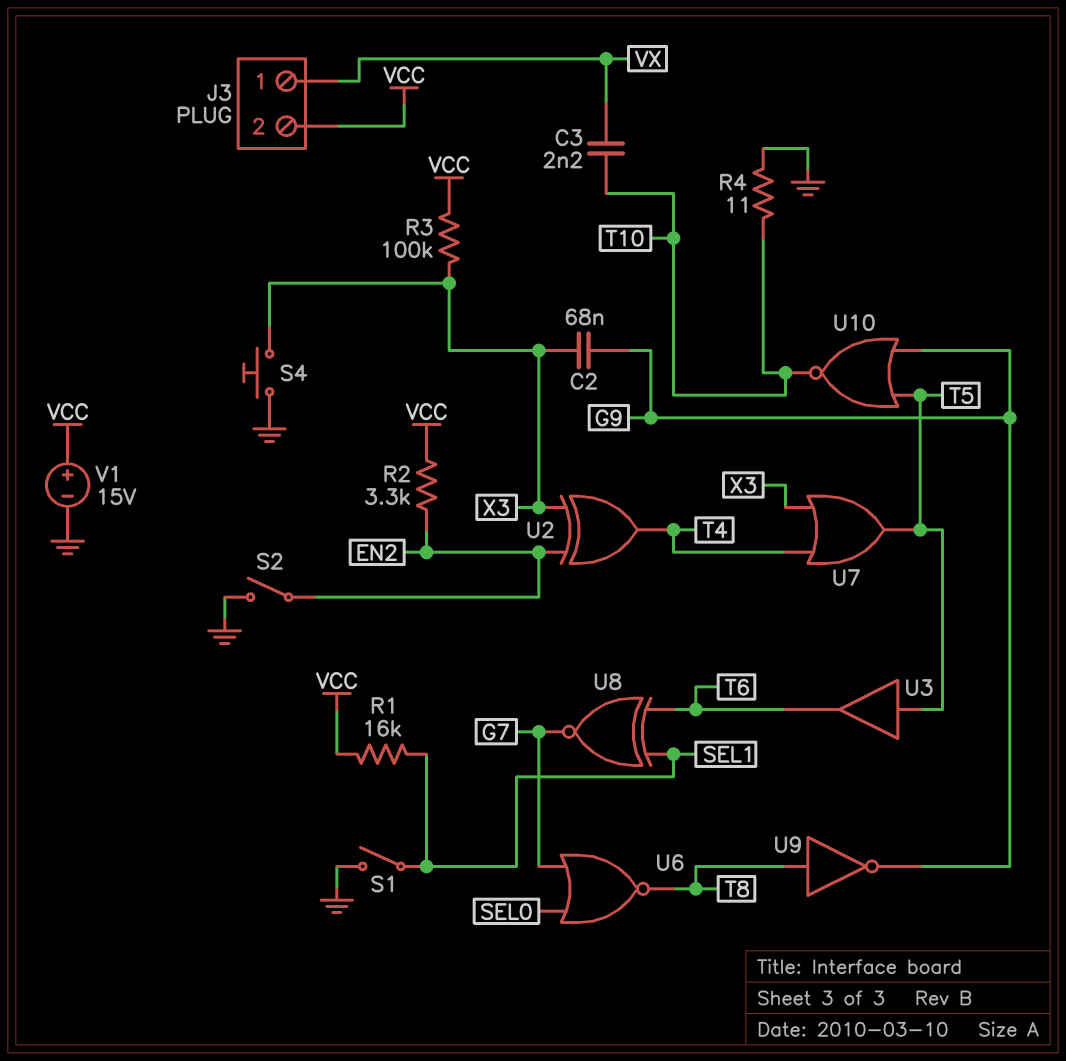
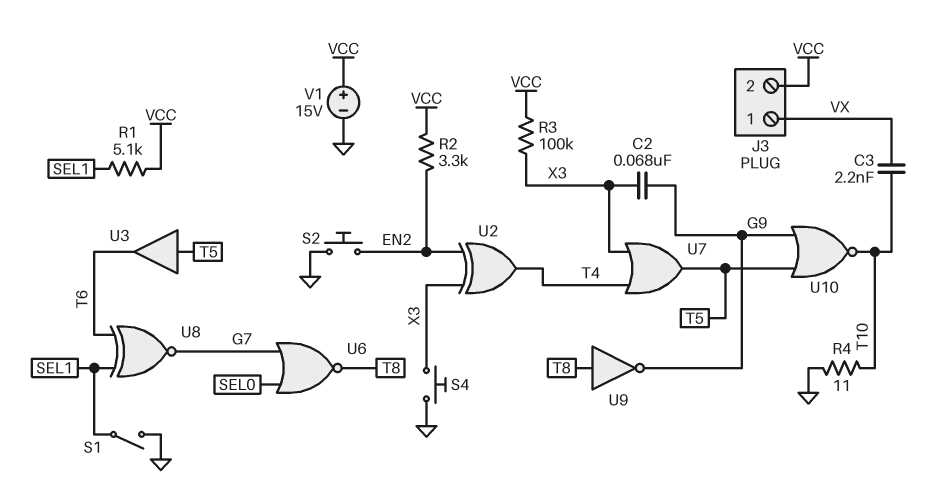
R1: 16k (SEL1, VCC) -> 5.1k (SEL1, VCC)
S2: switch (EN2, GND) -> button (EN2, GND)

